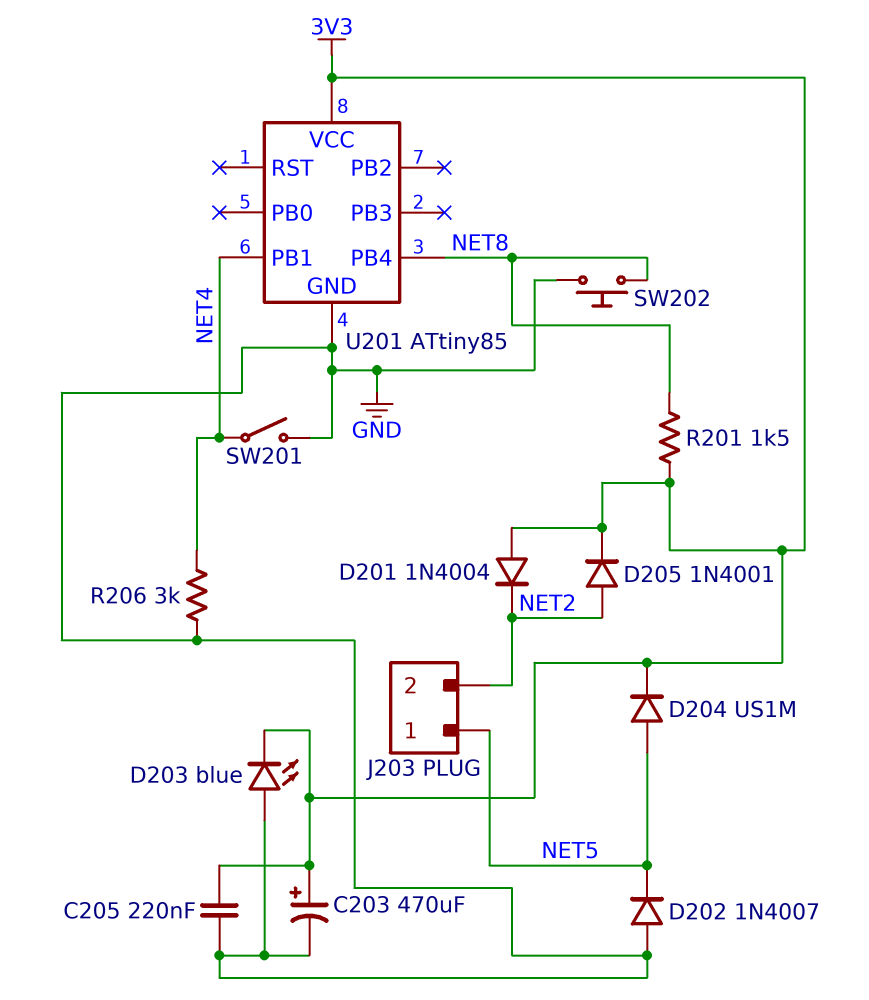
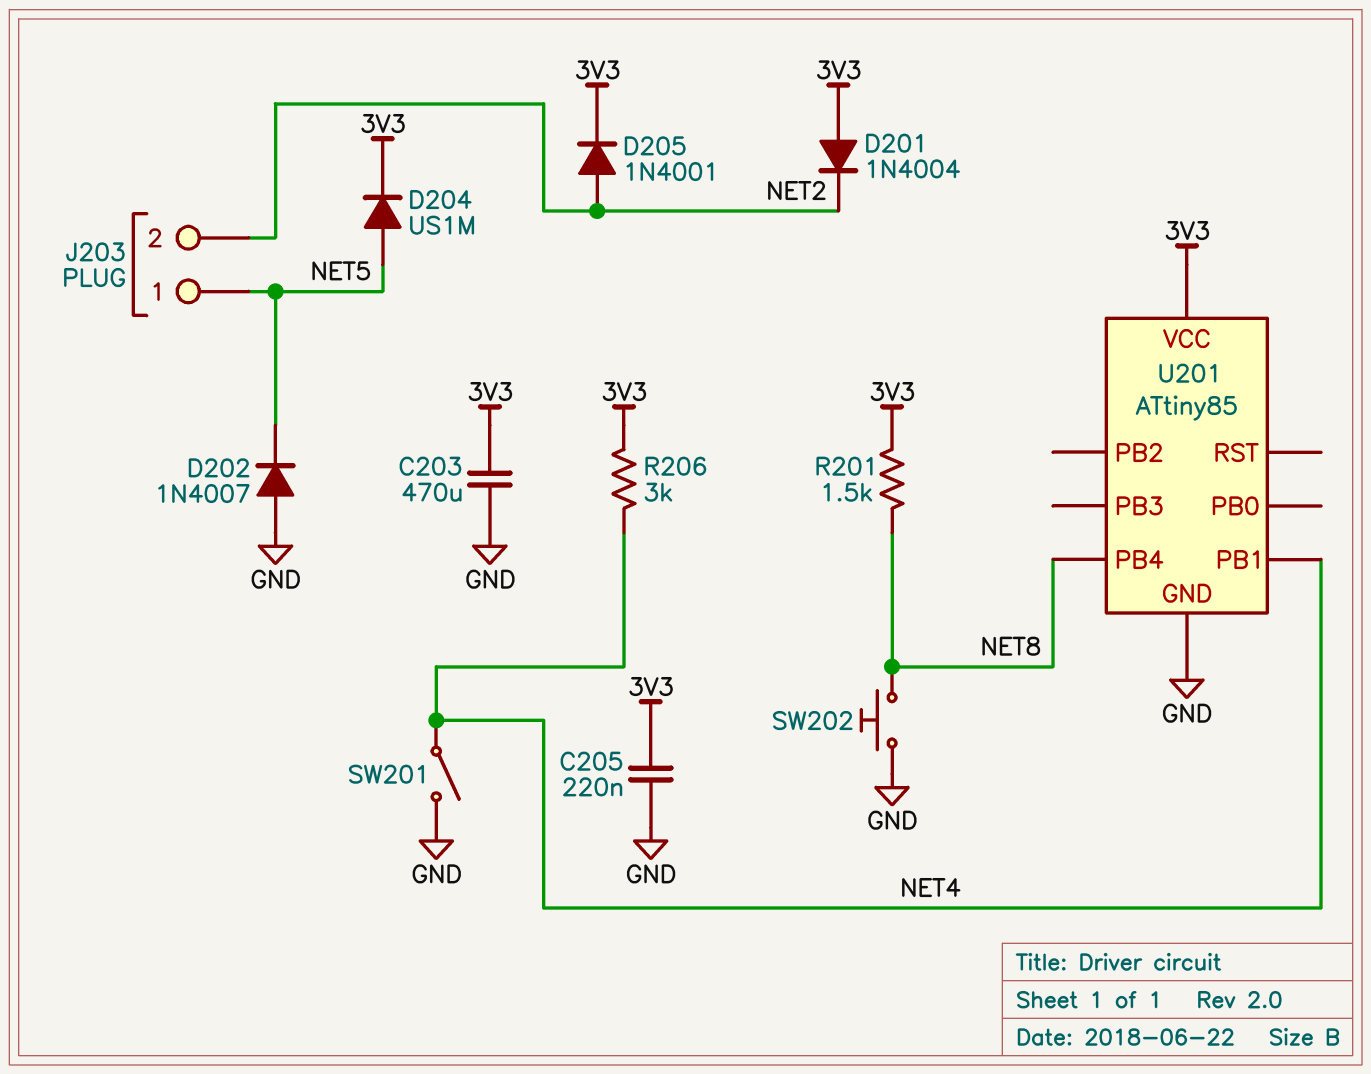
C203: 470uF (plus 3V3, minus GND) -> 470uF (3V3, GND)
D203: LED blue (A GND, K 3V3) -> none
R206: 3k (GND, NET4) -> 3k (3V3, NET4)

